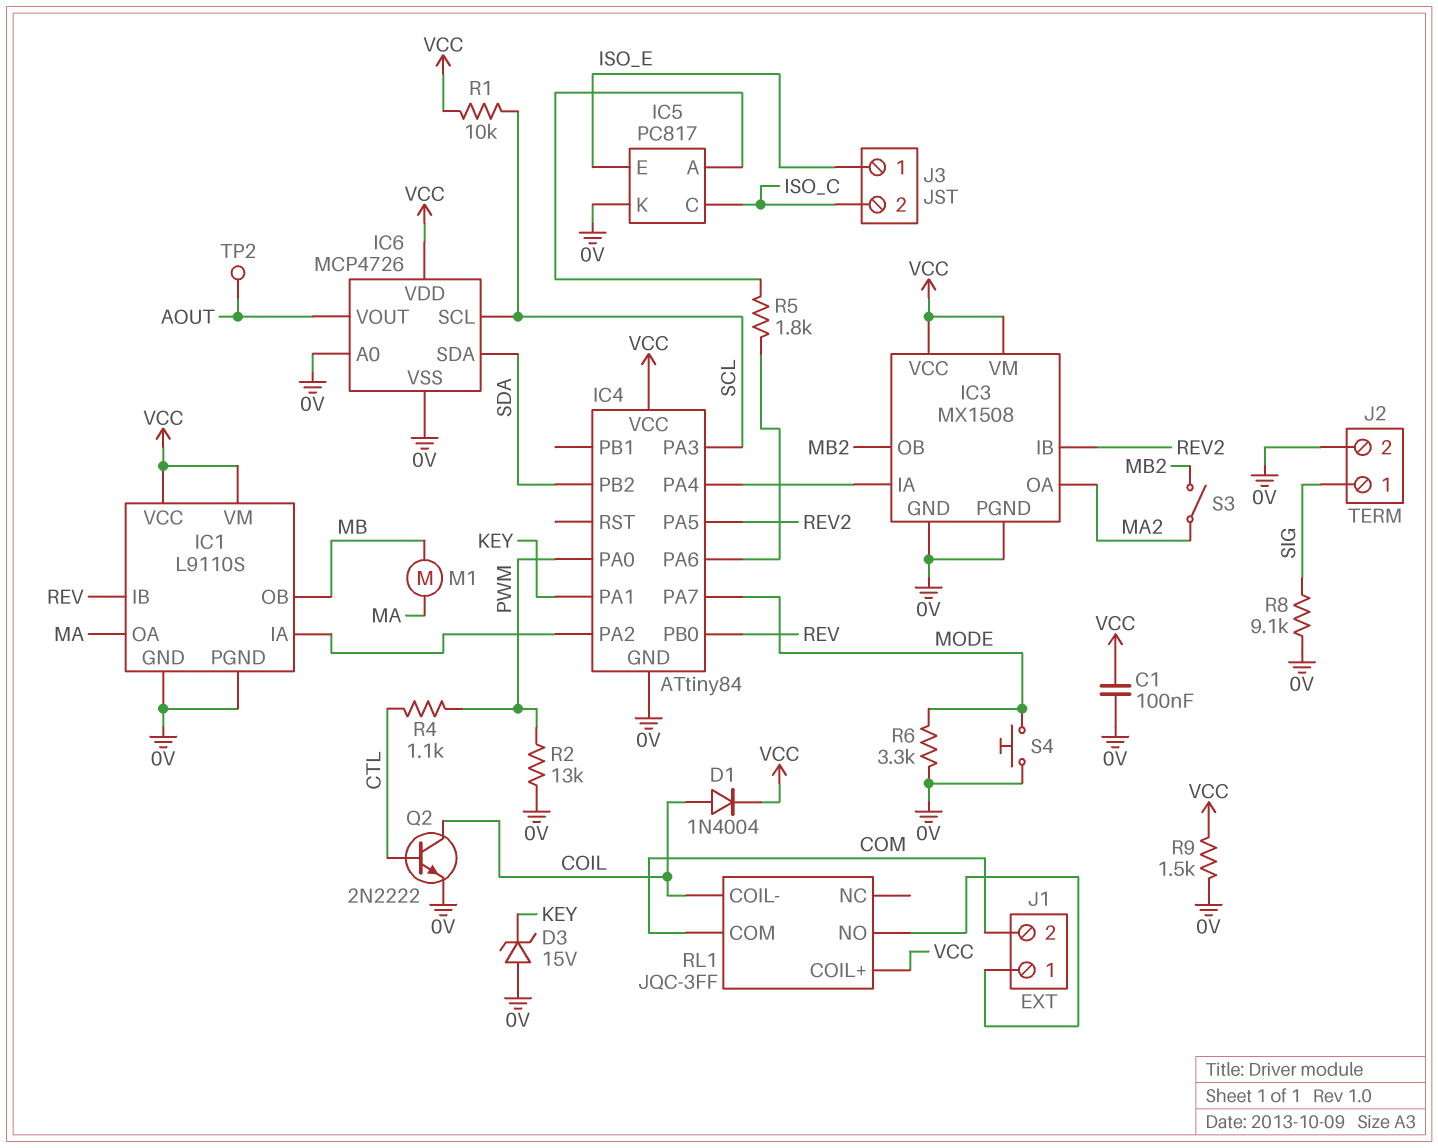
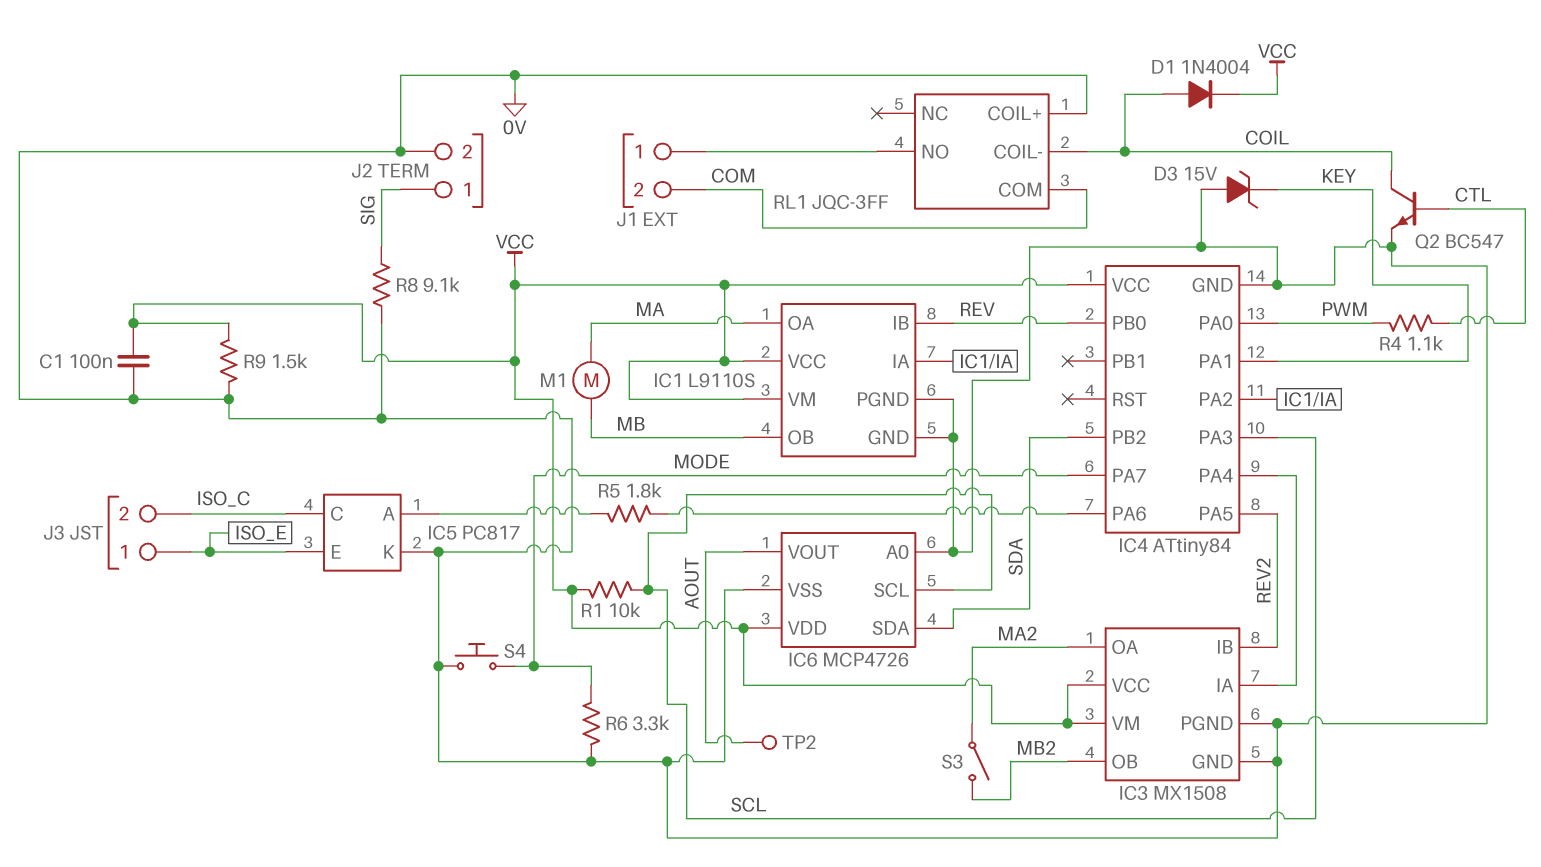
Q2: NPN 2N2222 (B CTL, C COIL, E 0V) -> NPN BC547 (B CTL, C COIL, E 0V)
R2: 13k (0V, PWM) -> none
RL1 pin COIL+: VCC -> 0V

